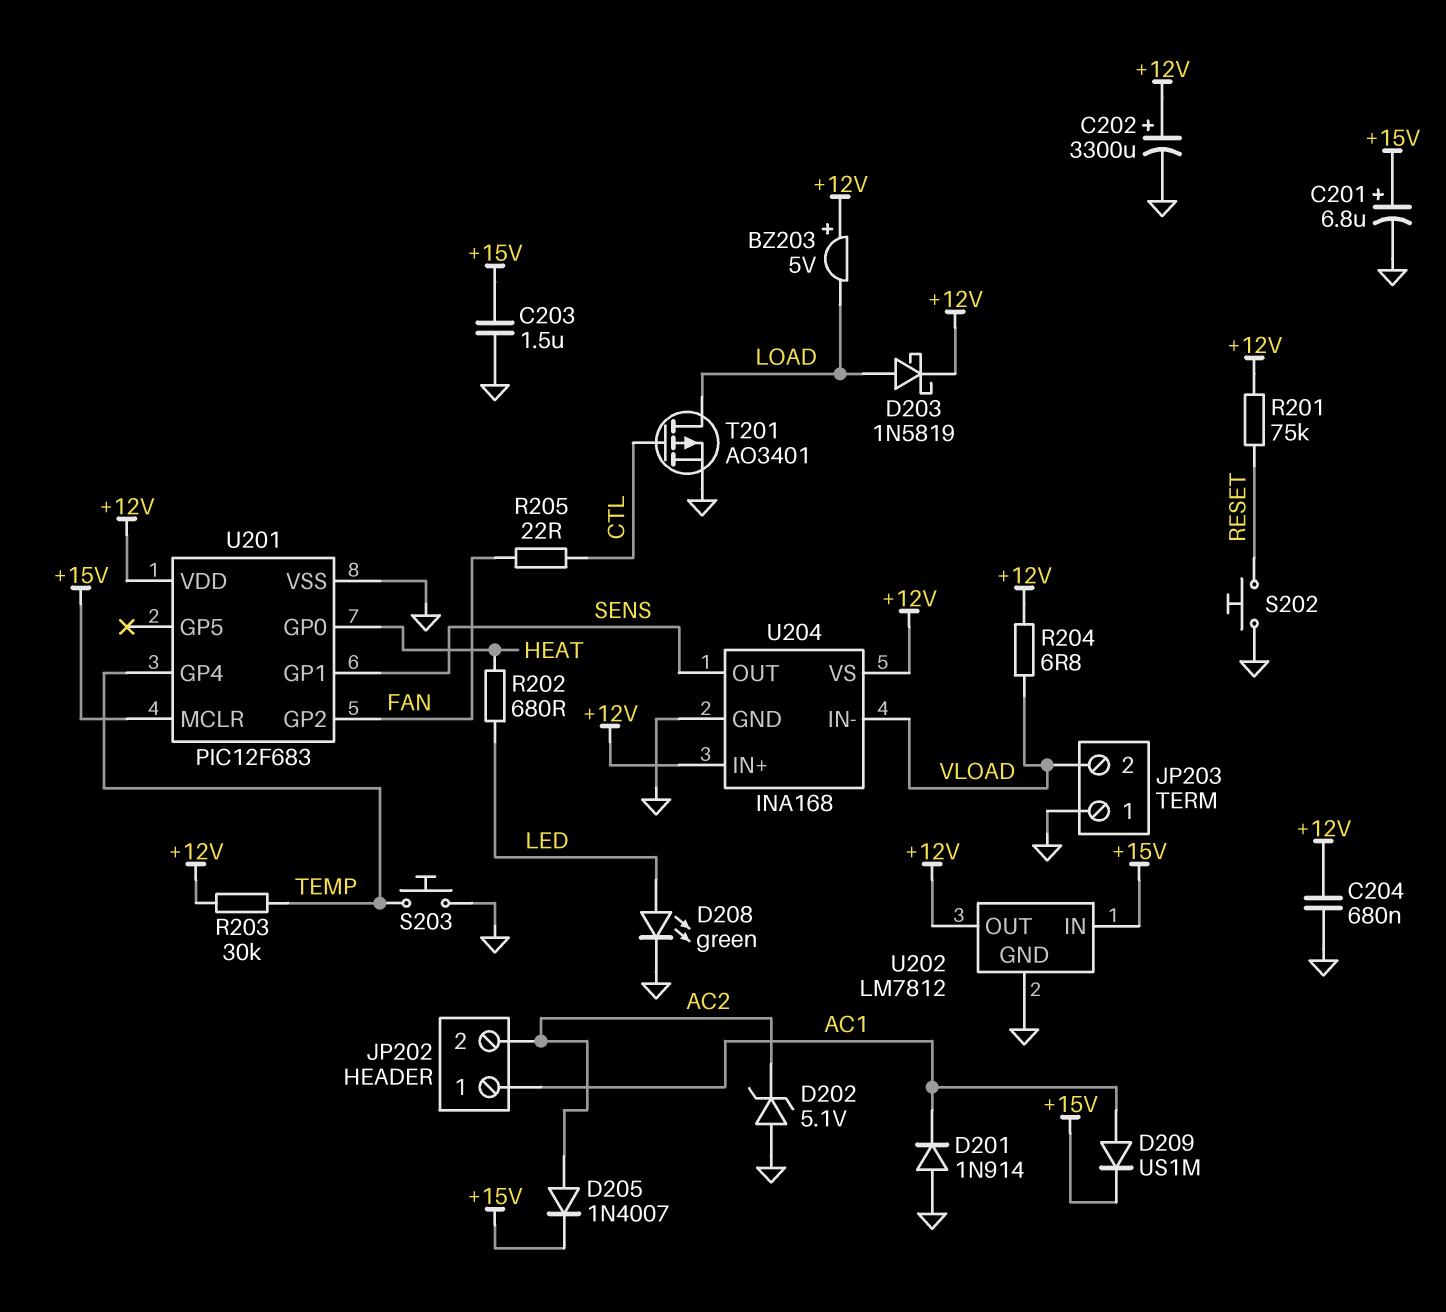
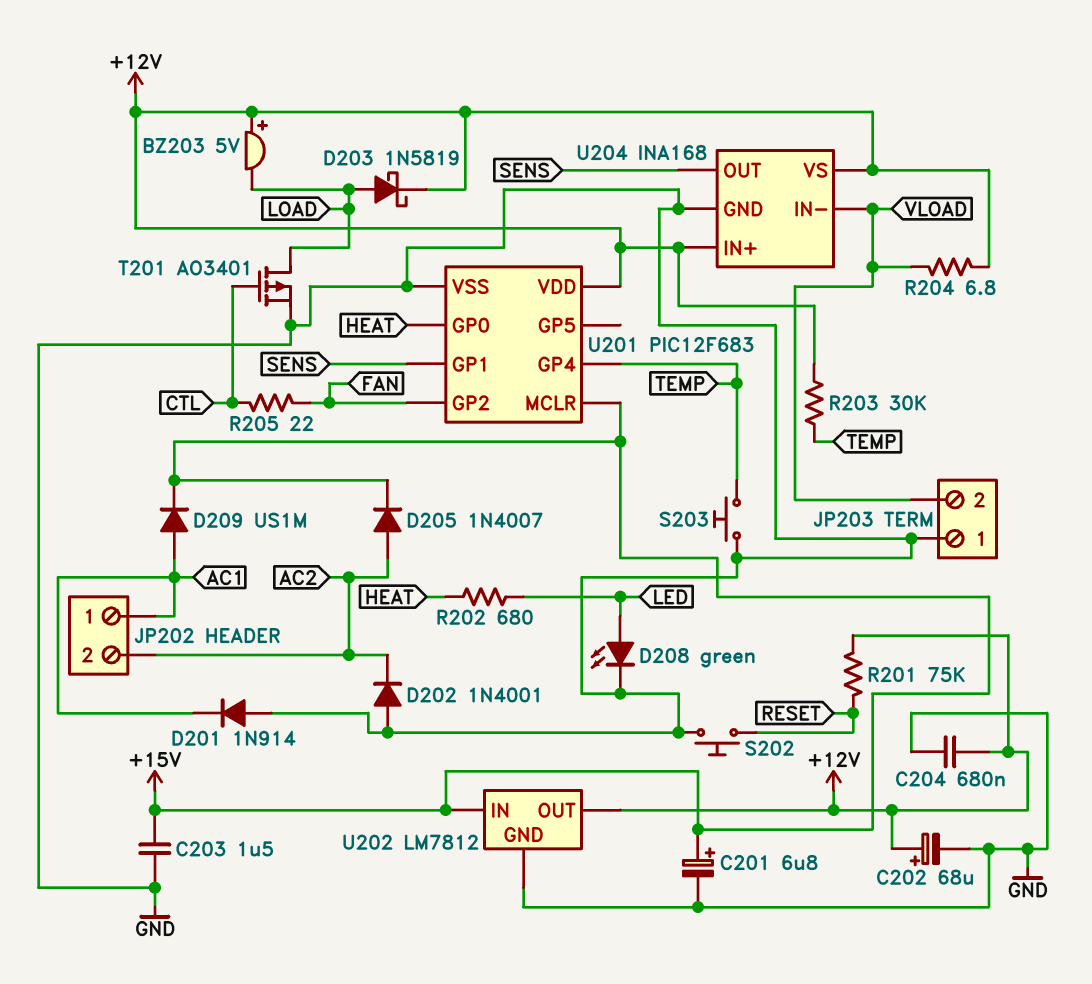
C202: 3300uF (plus +12V, minus GND) -> 68uF (plus +12V, minus GND)
D202: zener 5.1V (A GND, K AC2) -> diode 1N4001 (A GND, K AC2)

